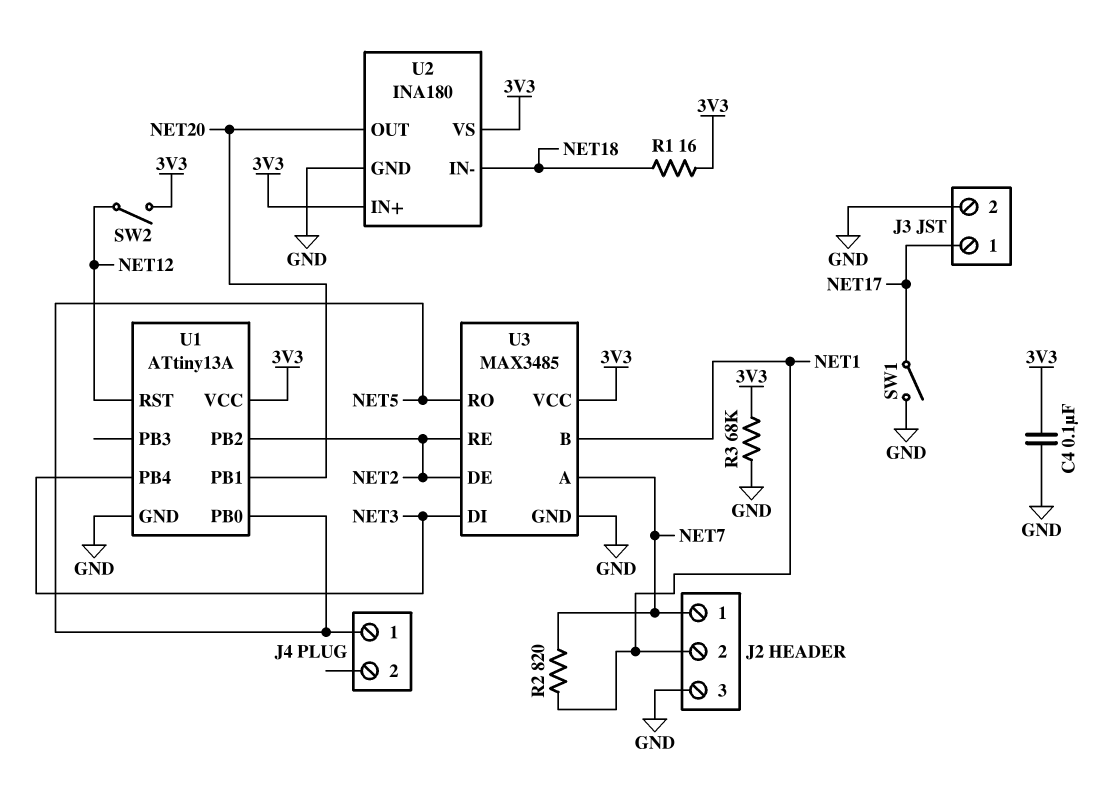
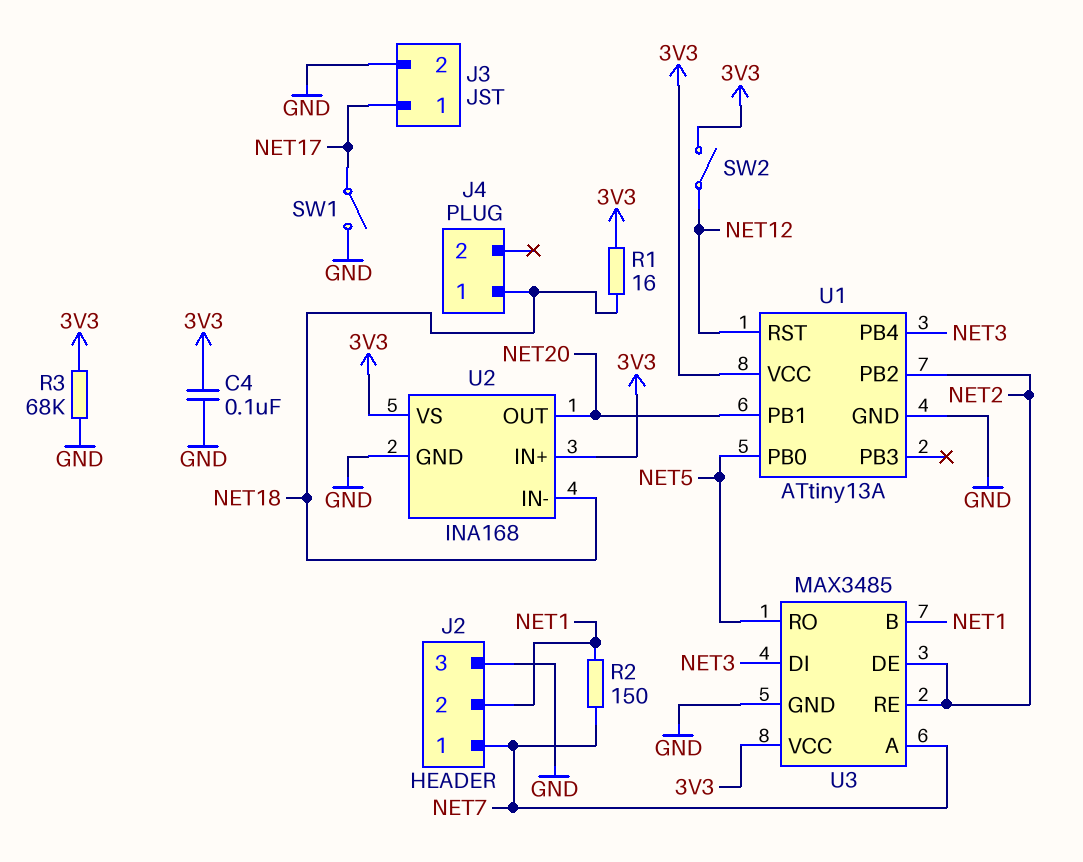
J4 pin 1: NET5 -> NET18
R2: 820 (NET1, NET7) -> 150 (NET1, NET7)
U2: INA180 -> INA168

